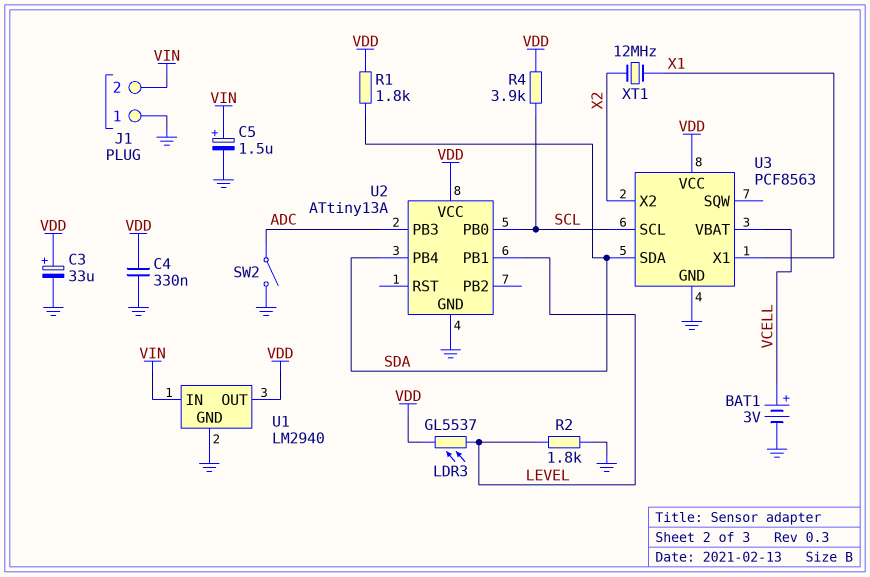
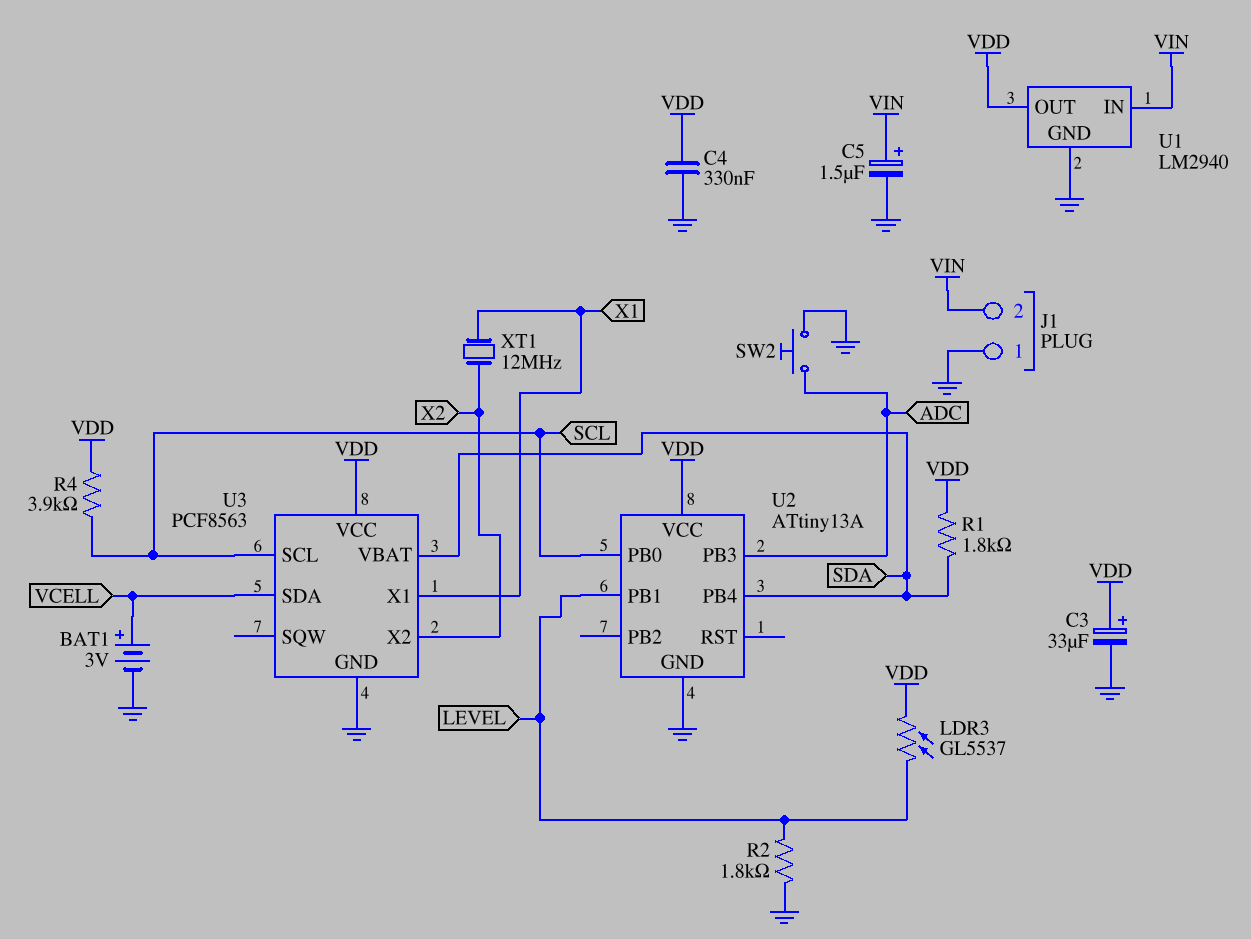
SW2: switch (ADC, GND) -> button (ADC, GND)
U3 pin SDA: SDA -> VCELL
U3 pin VBAT: VCELL -> SDA

